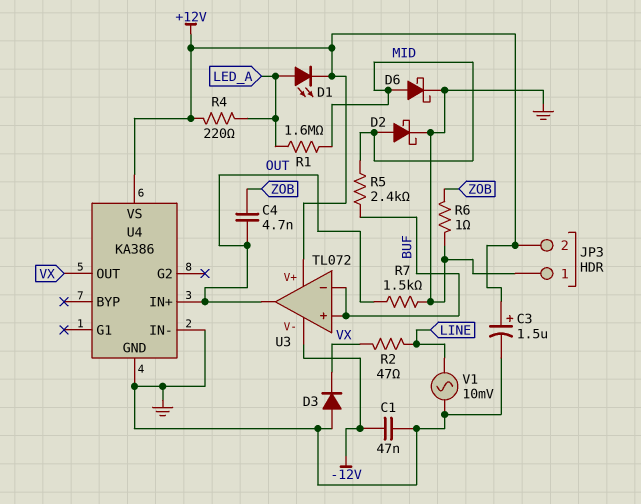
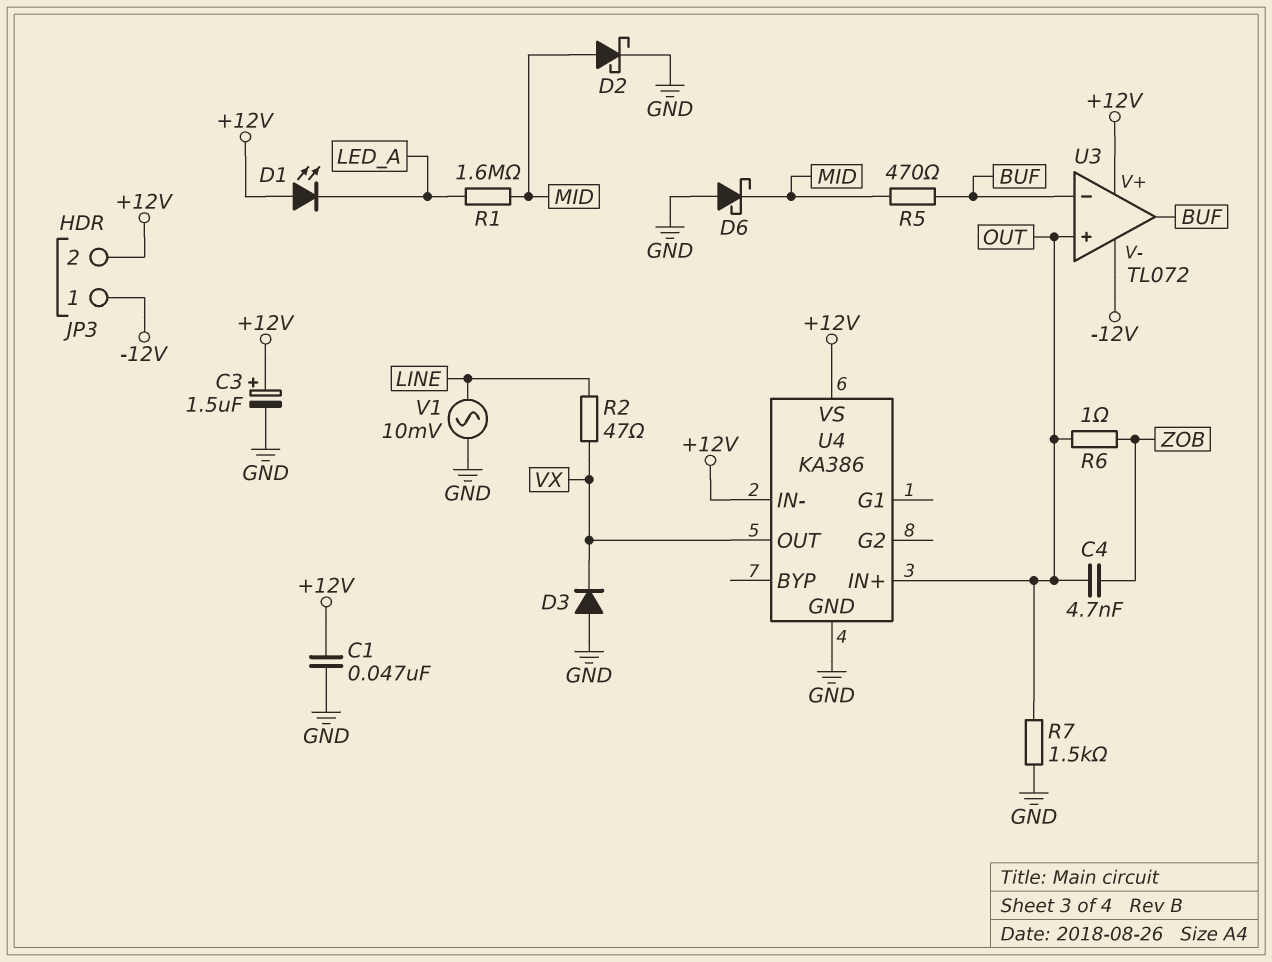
C1: 47nF (-12V, GND) -> 47nF (+12V, GND)
D1: LED (A LED_A, K +12V) -> LED (A +12V, K LED_A)
D6: schottky (A MID, K GND) -> schottky (A GND, K MID)
JP3 pin 1: GND -> -12V
R4: 220 (+12V, LED_A) -> none
R5: 2.4k (BUF, MID) -> 470 (BUF, MID)
R6: 1 (GND, ZOB) -> 1 (OUT, ZOB)
U3 pin in+: BUF -> OUT
U3 pin out: OUT -> BUF
U4 pin IN-: GND -> +12V

